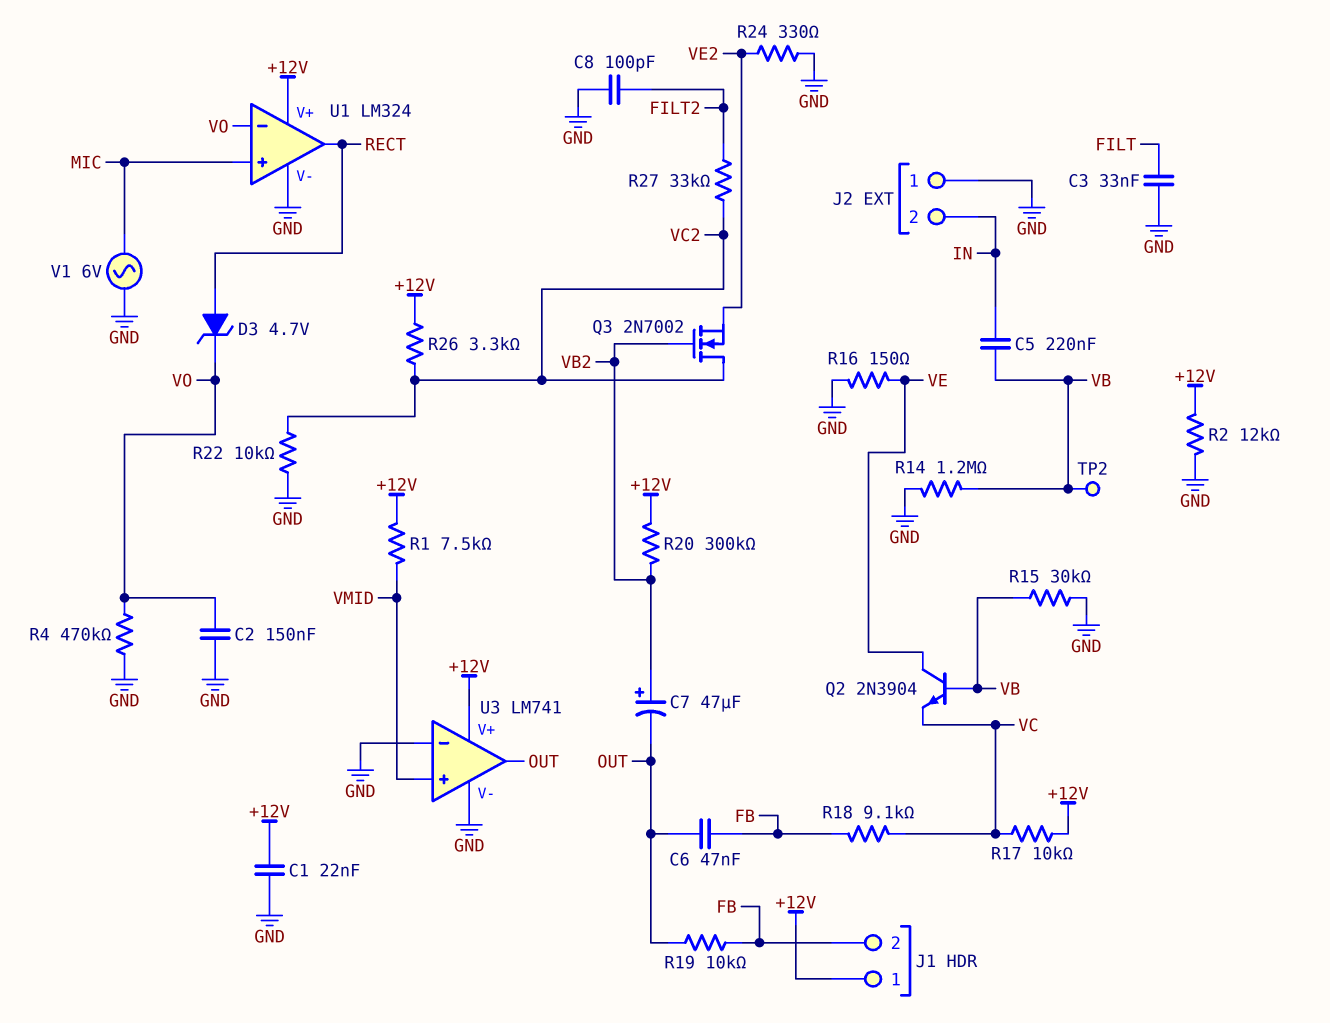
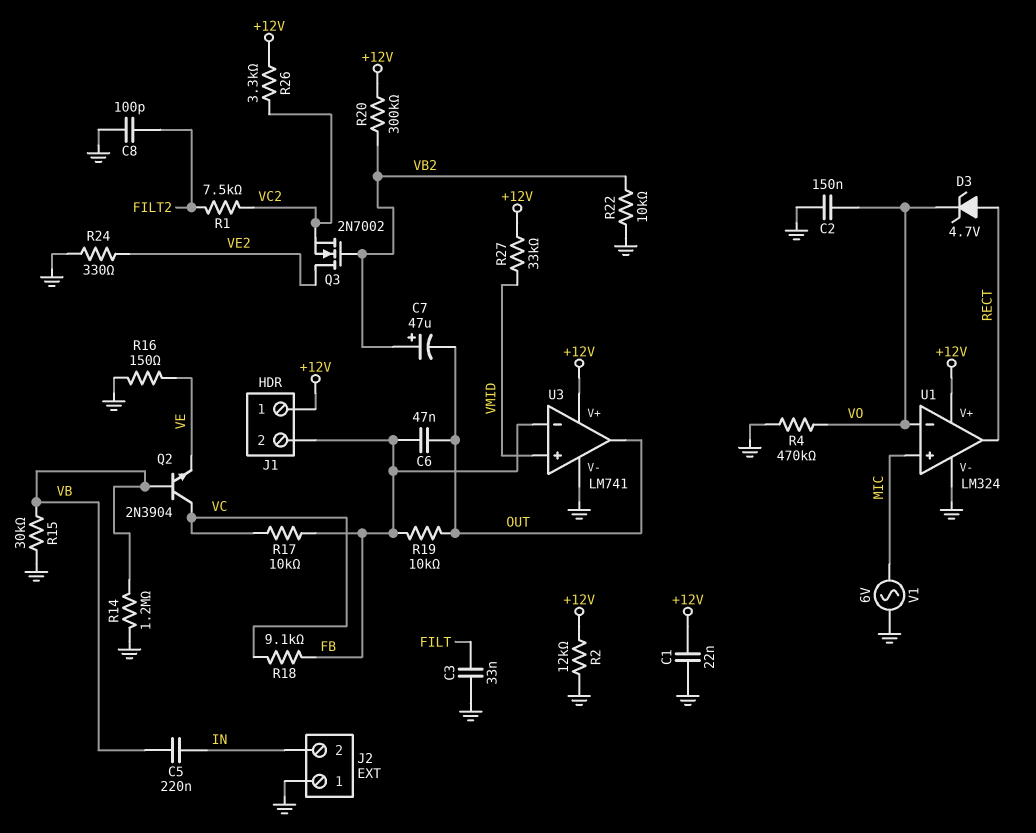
Q2: NPN 2N3904 (B VB, C VE, E VC) -> NPN 2N3904 (B VB, C VC, E VE)
Q3: NMOS 2N7002 (G VB2, D VC2, S VE2) -> NMOS 2N7002 (G VB2, D VE2, S VC2)
R1: 7.5k (+12V, VMID) -> 7.5k (FILT2, VC2)
R17: 10k (+12V, VC) -> 10k (FB, VC)
R22: 10k (GND, VC2) -> 10k (GND, VB2)
R27: 33k (FILT2, VC2) -> 33k (+12V, VMID)
TP2: test point (VB) -> none
U3 pin in-: GND -> FB

